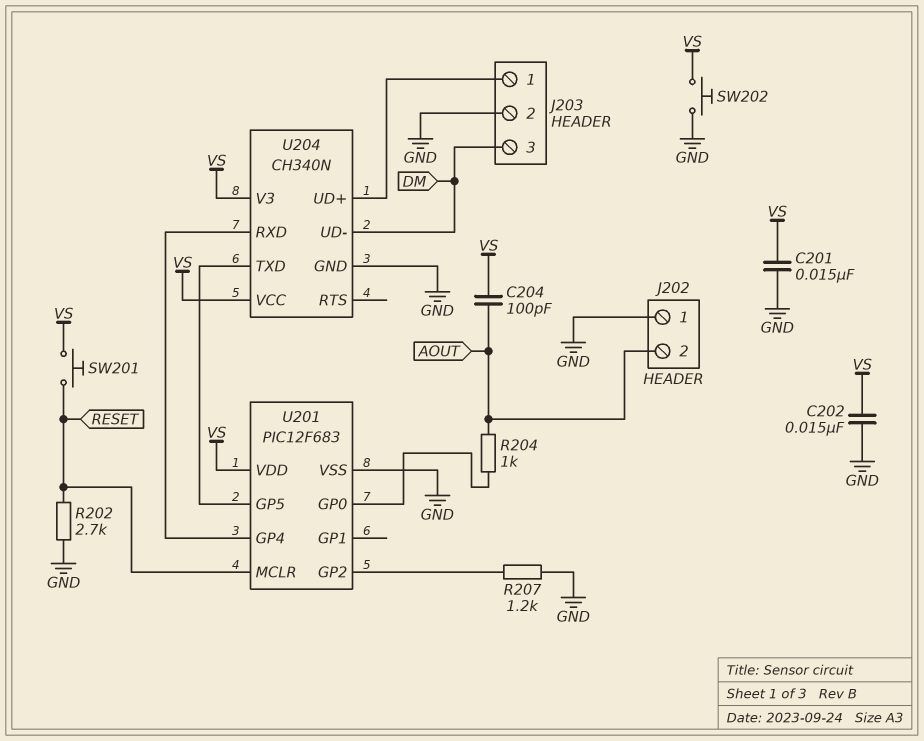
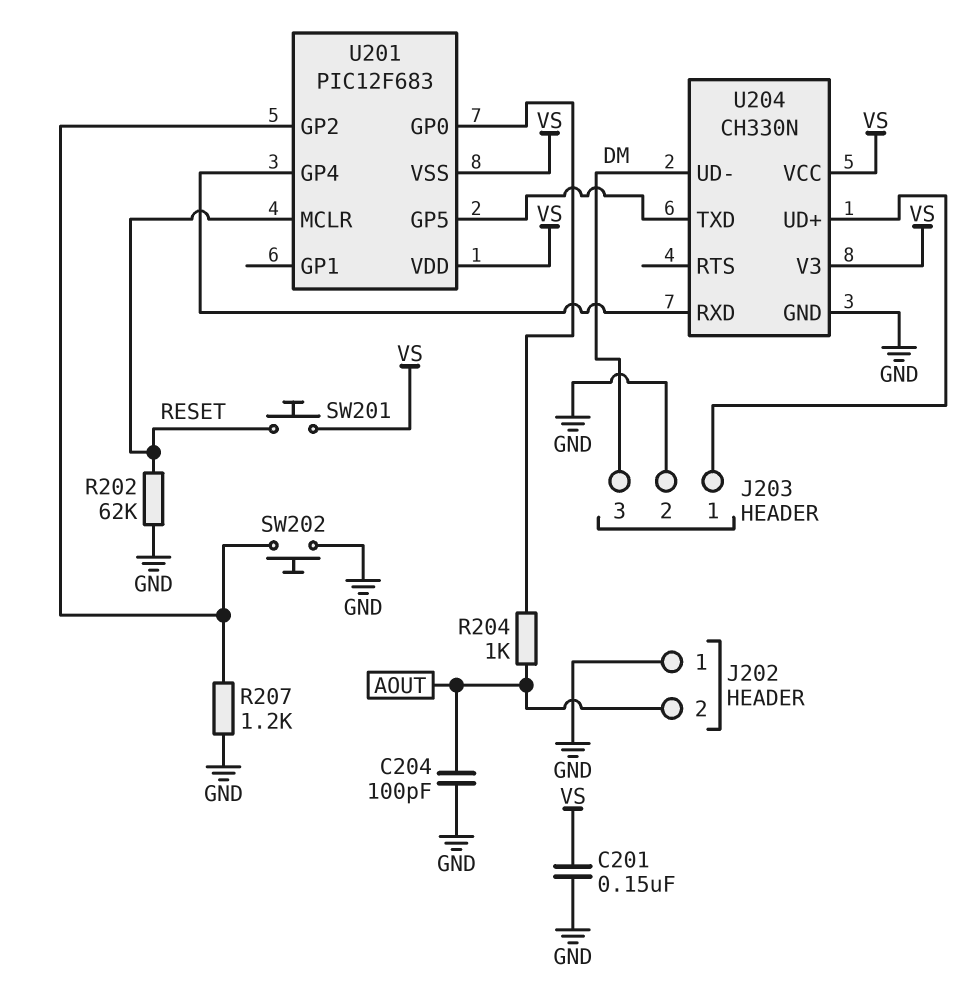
C201: 15nF (GND, VS) -> 150nF (GND, VS)
C202: 15nF (GND, VS) -> none
C204: 100pF (AOUT, VS) -> 100pF (AOUT, GND)
R202: 2.7k (GND, RESET) -> 62k (GND, RESET)
SW202: button (GND, VS) -> button (GND, U201/GP2)
U201 pin VSS: GND -> VS
U204: CH340N -> CH330N

